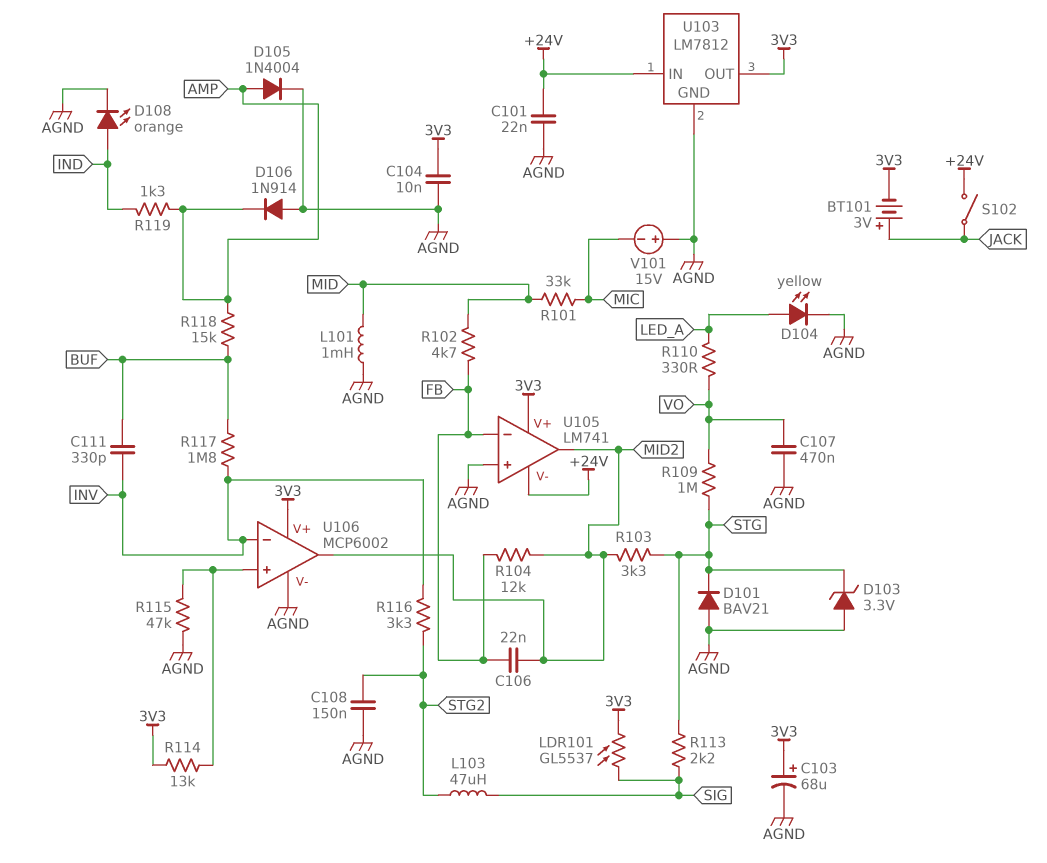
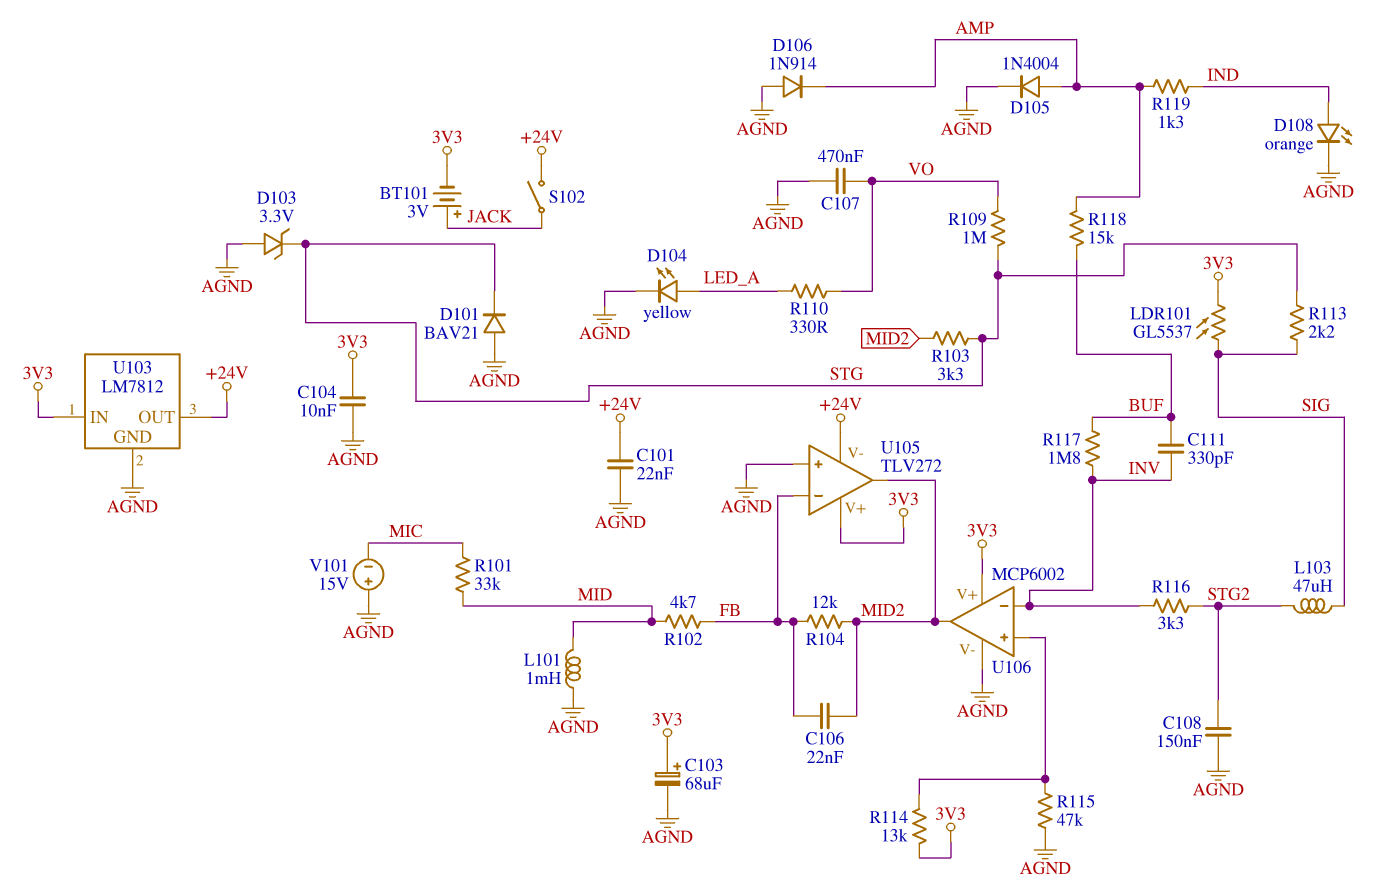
U103 pin IN: +24V -> 3V3
U103 pin OUT: 3V3 -> +24V
U105: LM741 -> TLV272

